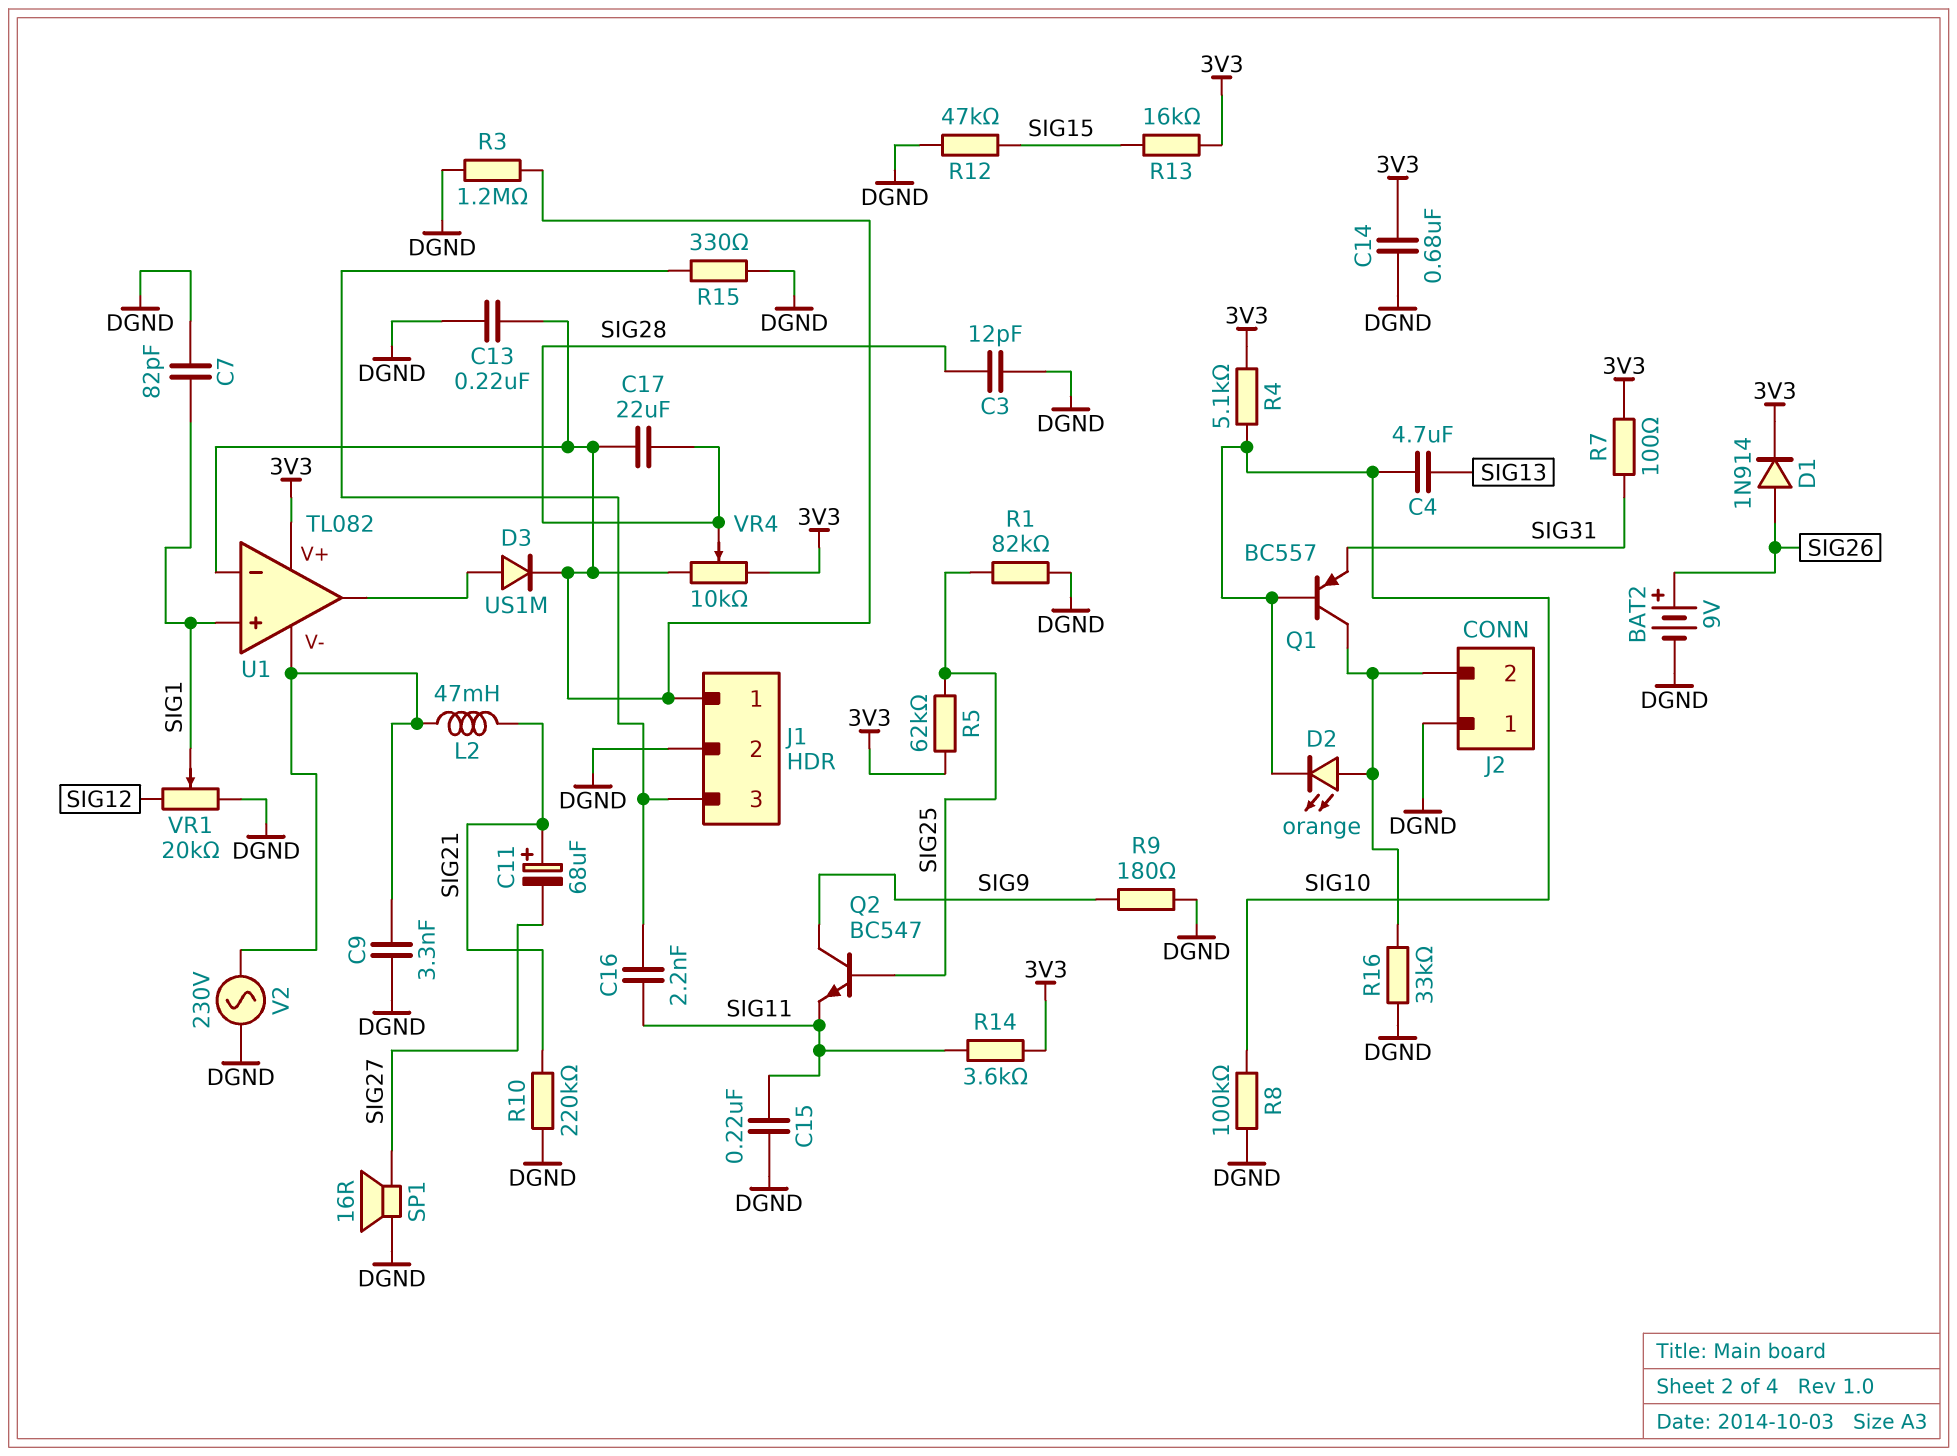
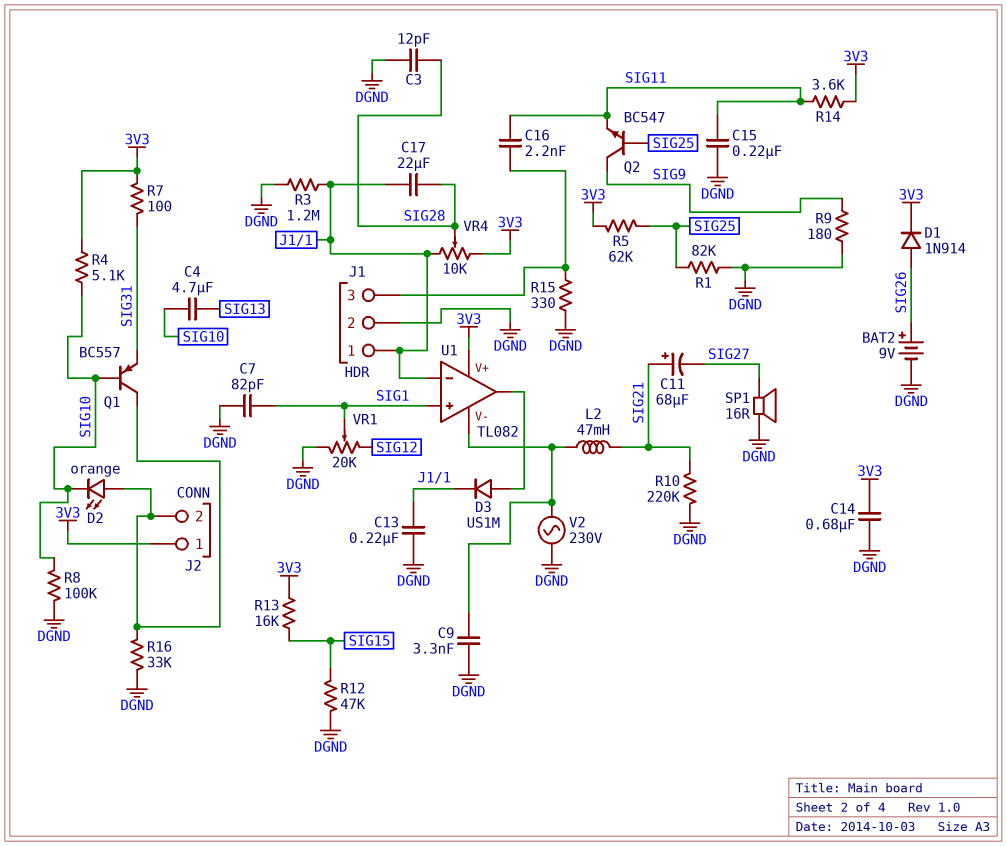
J2 pin 1: DGND -> 3V3

